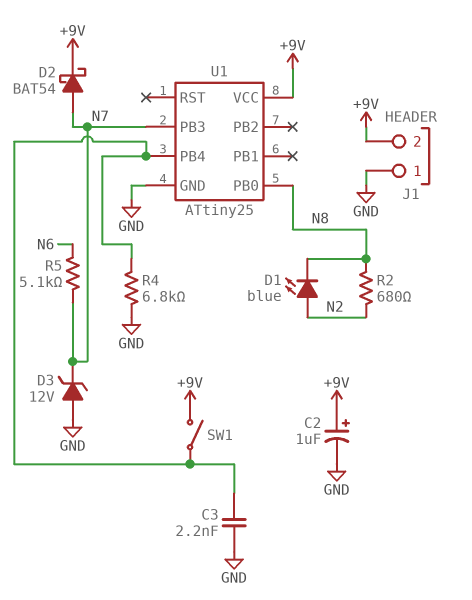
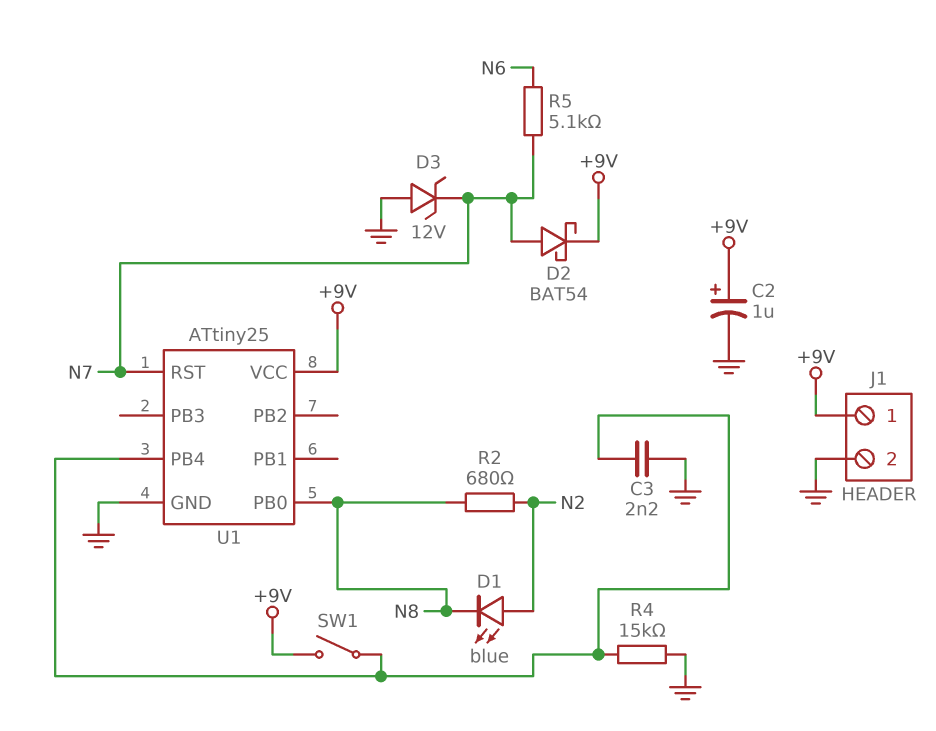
J1 pin 1: GND -> +9V
J1 pin 2: +9V -> GND
R4: 6.8k (GND, U1/PB4) -> 15k (GND, U1/PB4)
U1 pin PB3: N7 -> none
U1 pin RST: none -> N7

